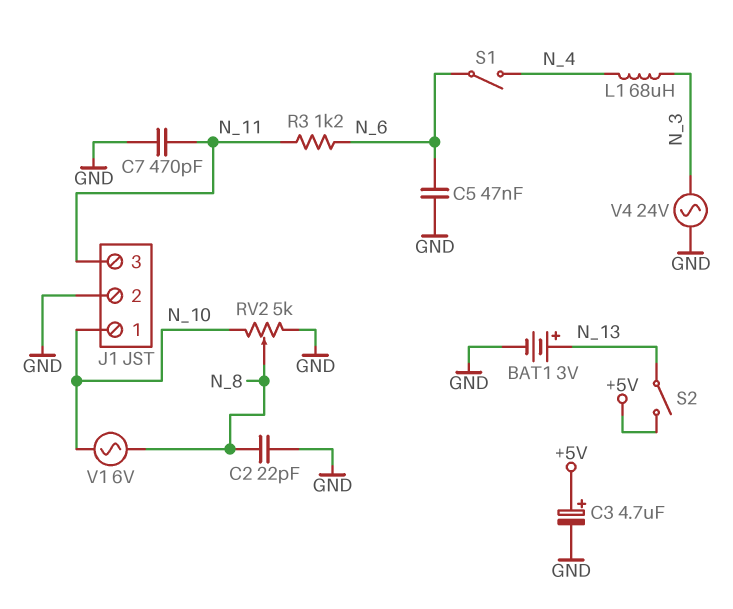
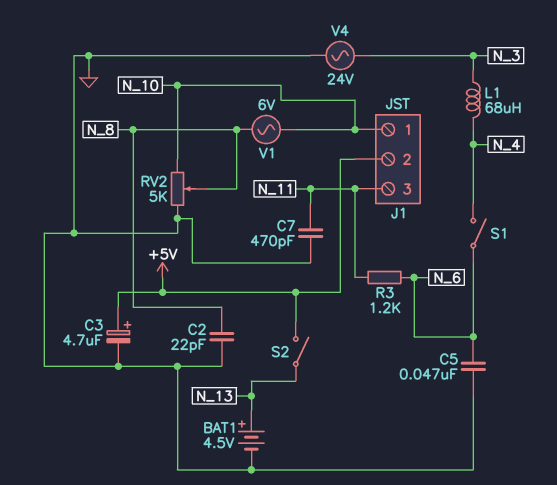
BAT1: 3V (plus N_13, minus GND) -> 4.5V (plus N_13, minus GND)
J1 pin 2: GND -> +5V

